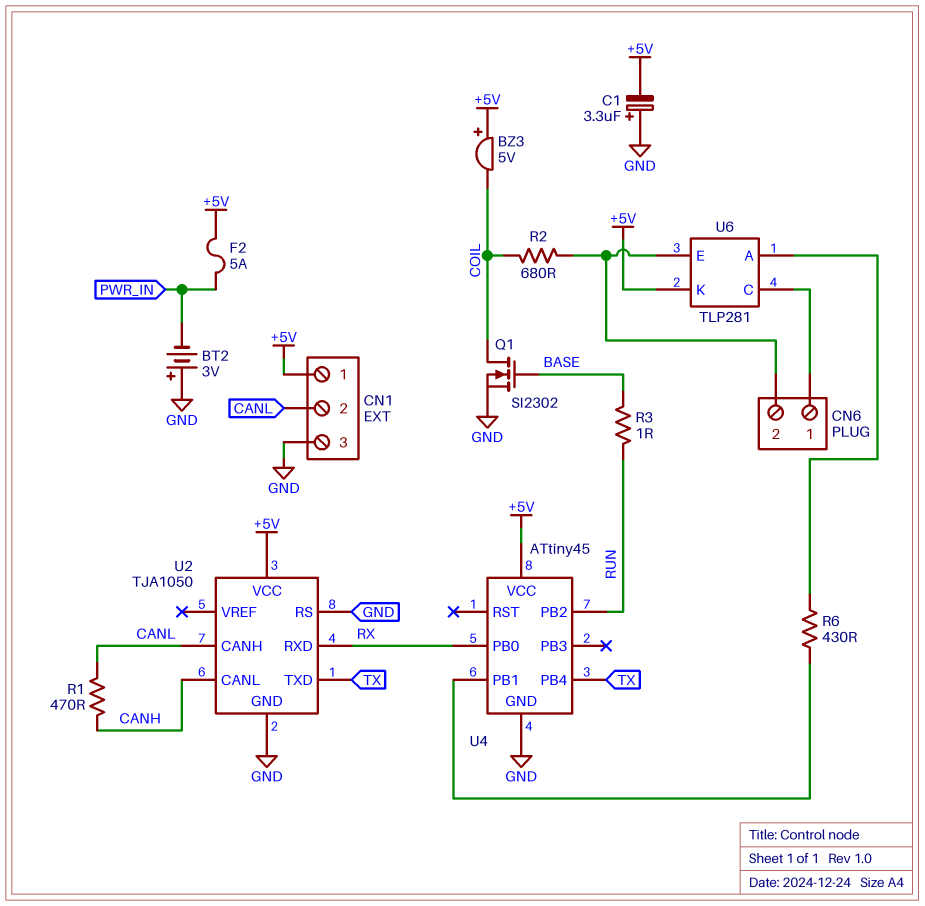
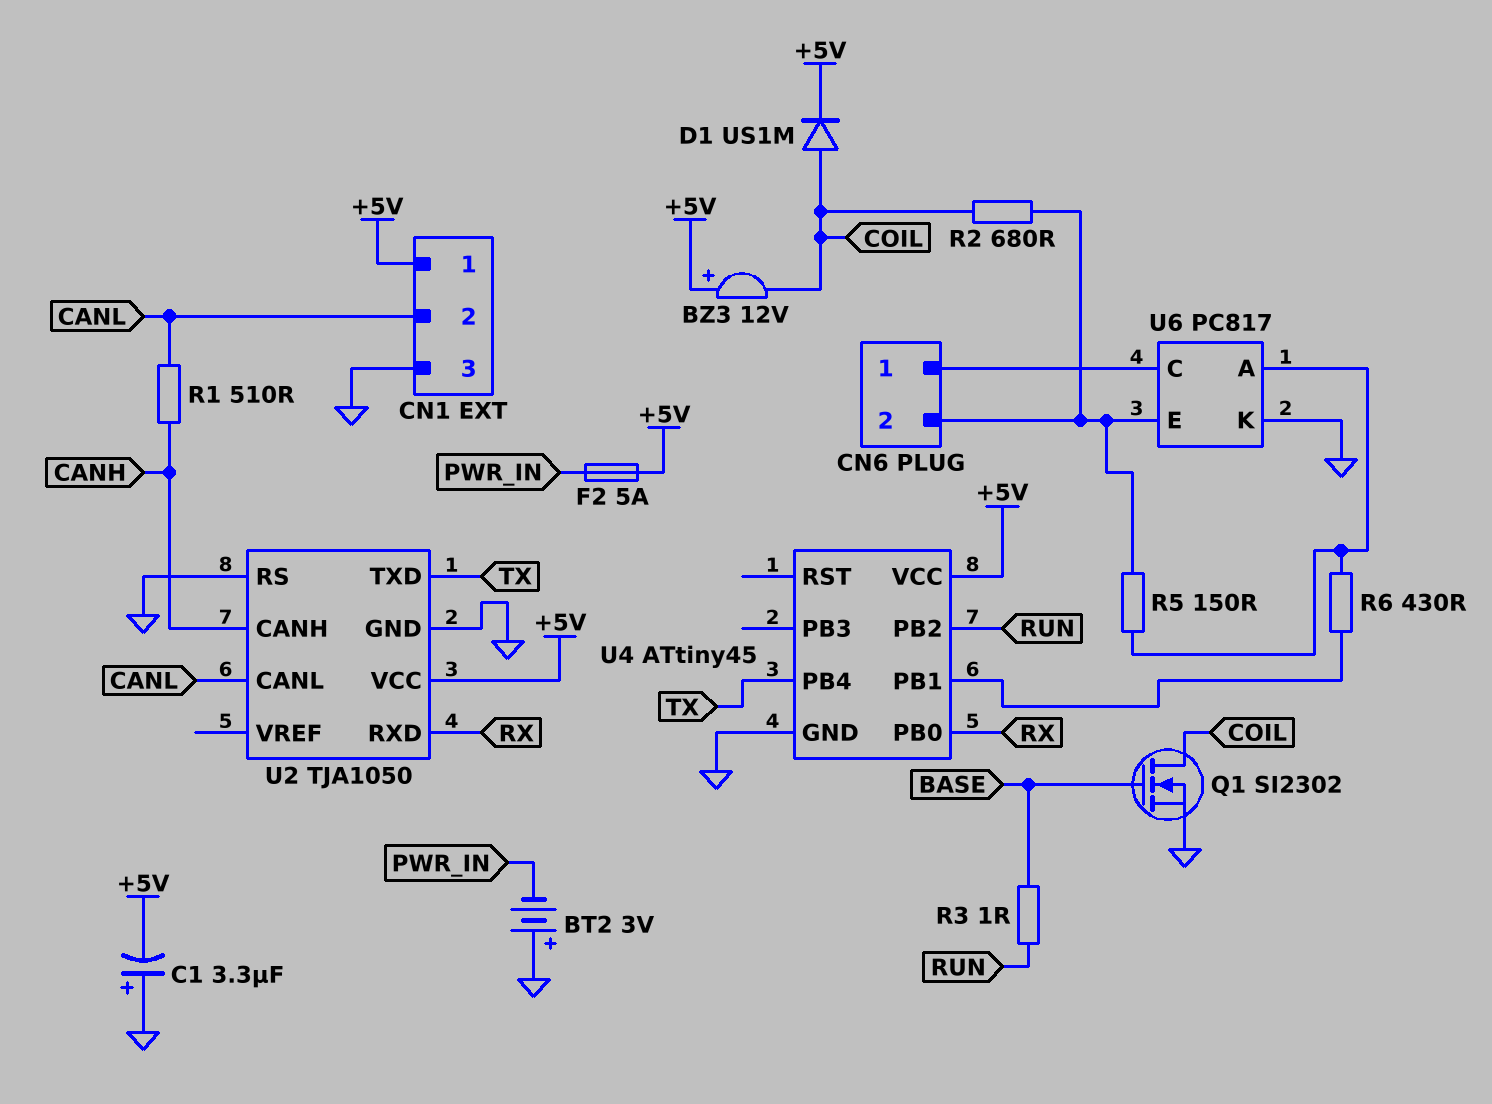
BZ3: buzzer 5V (plus +5V, minus COIL) -> buzzer 12V (plus +5V, minus COIL)
D1: none -> diode US1M (A COIL, K +5V)
R1: 470 (CANH, CANL) -> 510 (CANH, CANL)
R5: none -> 150 (CN6/2, U6/A)
U2 pin CANH: CANL -> CANH
U2 pin CANL: CANH -> CANL
U6: TLP281 -> PC817
U6 pin K: +5V -> GND

